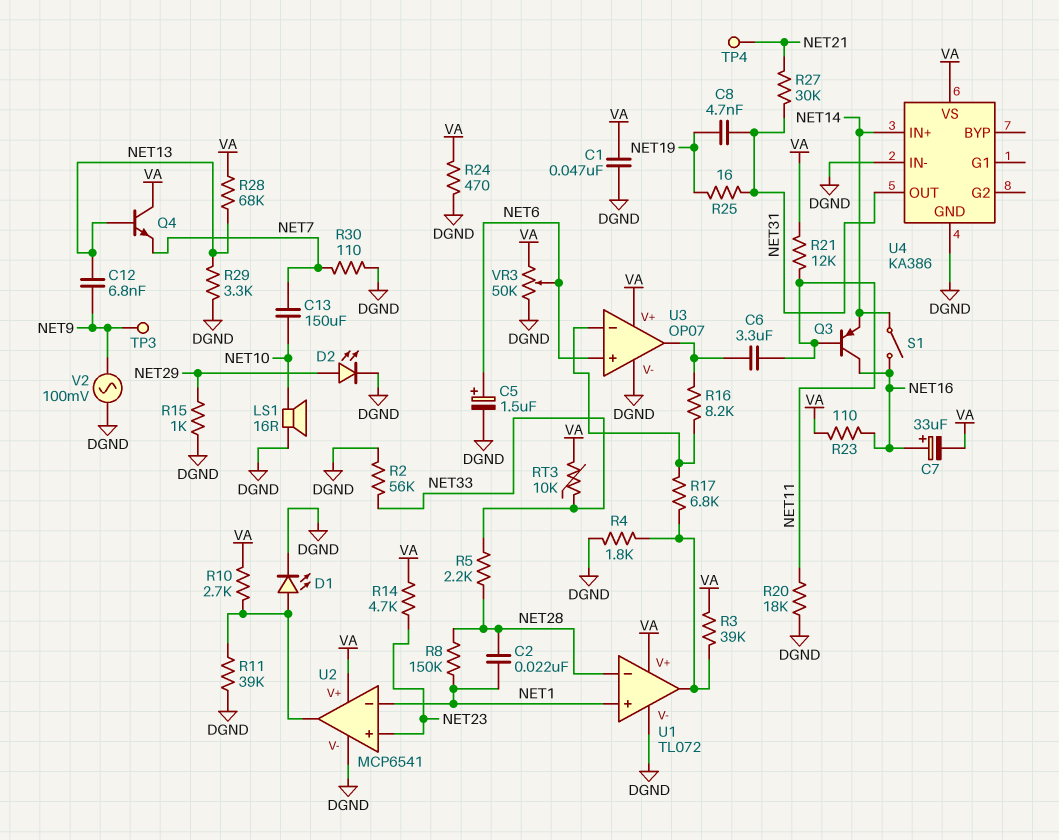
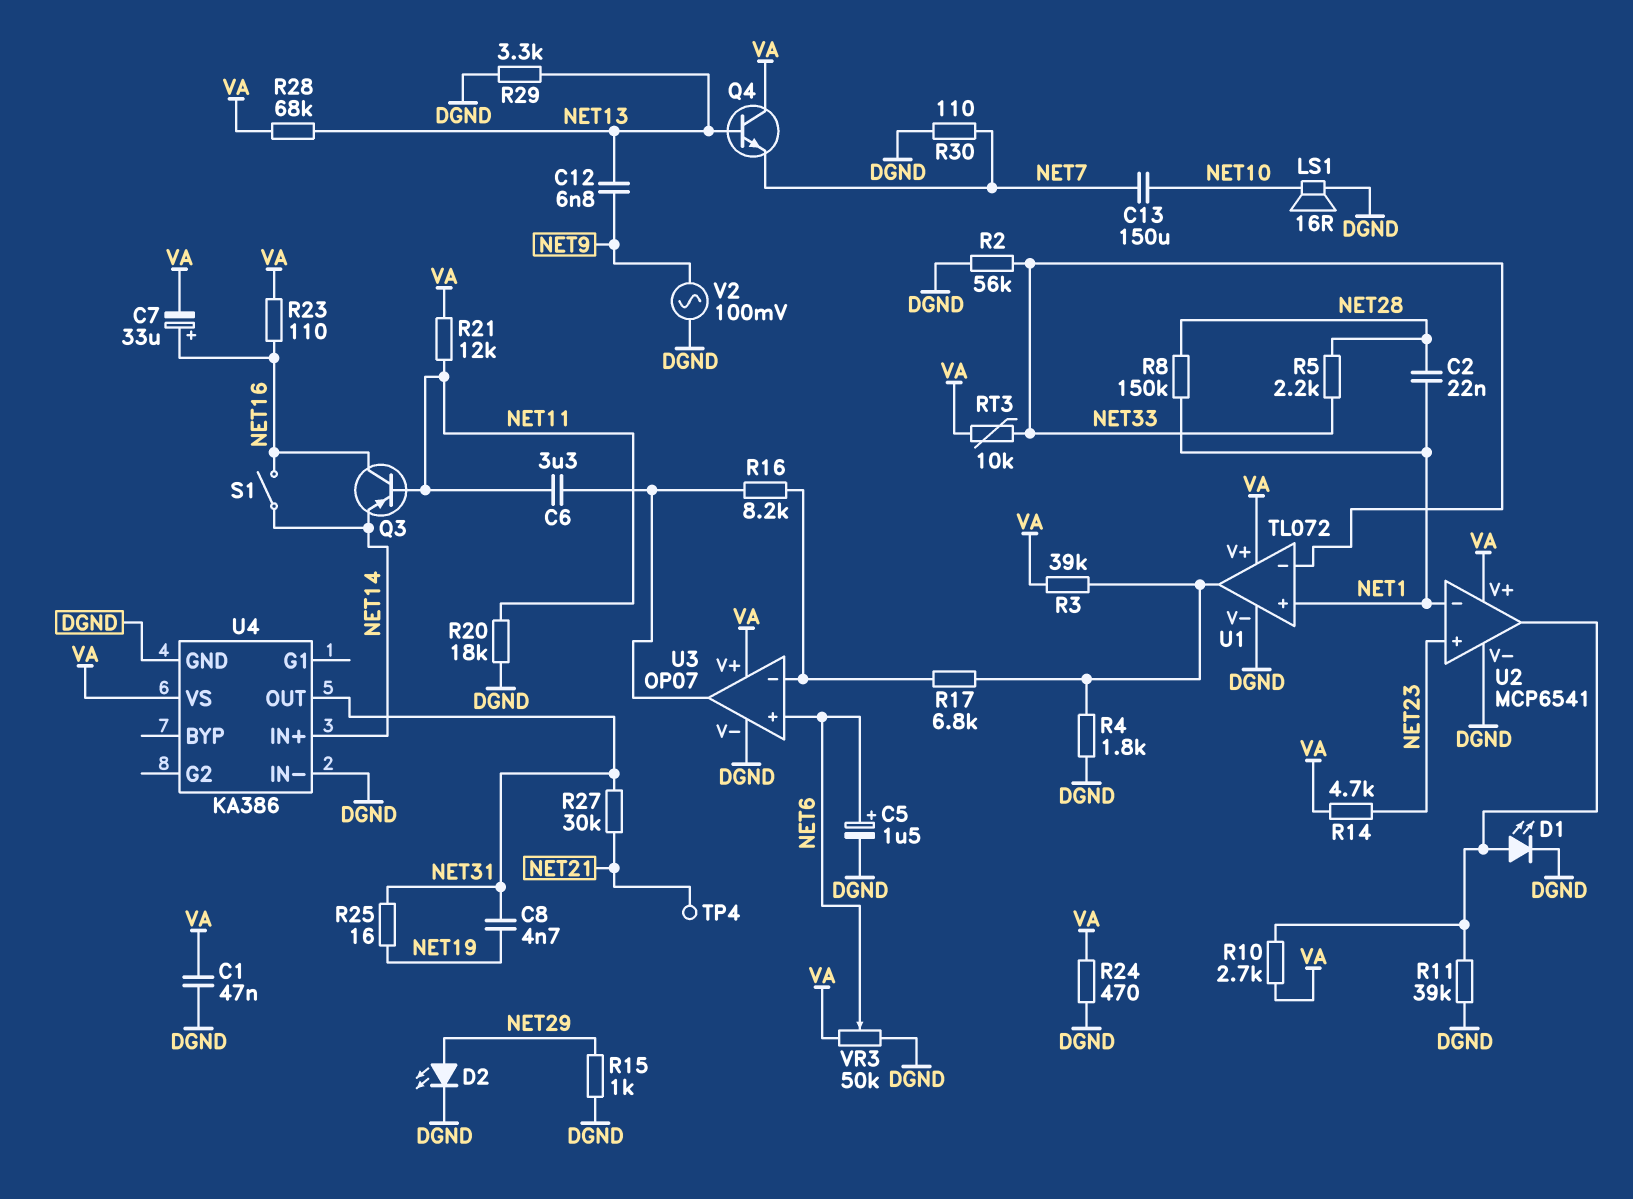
TP3: test point (NET9) -> none
U1 pin in-: NET28 -> NET33

